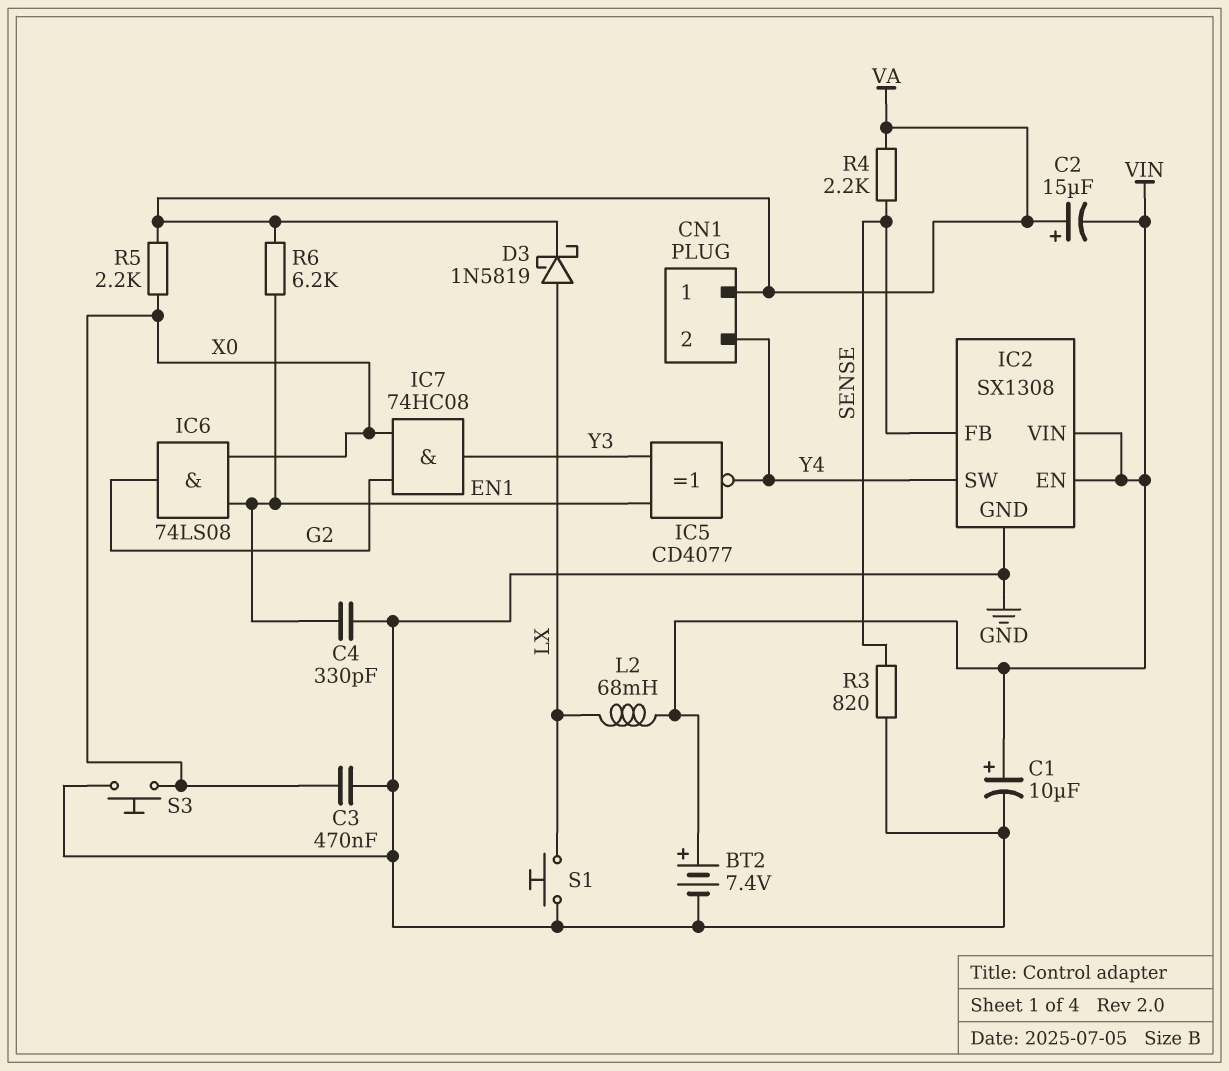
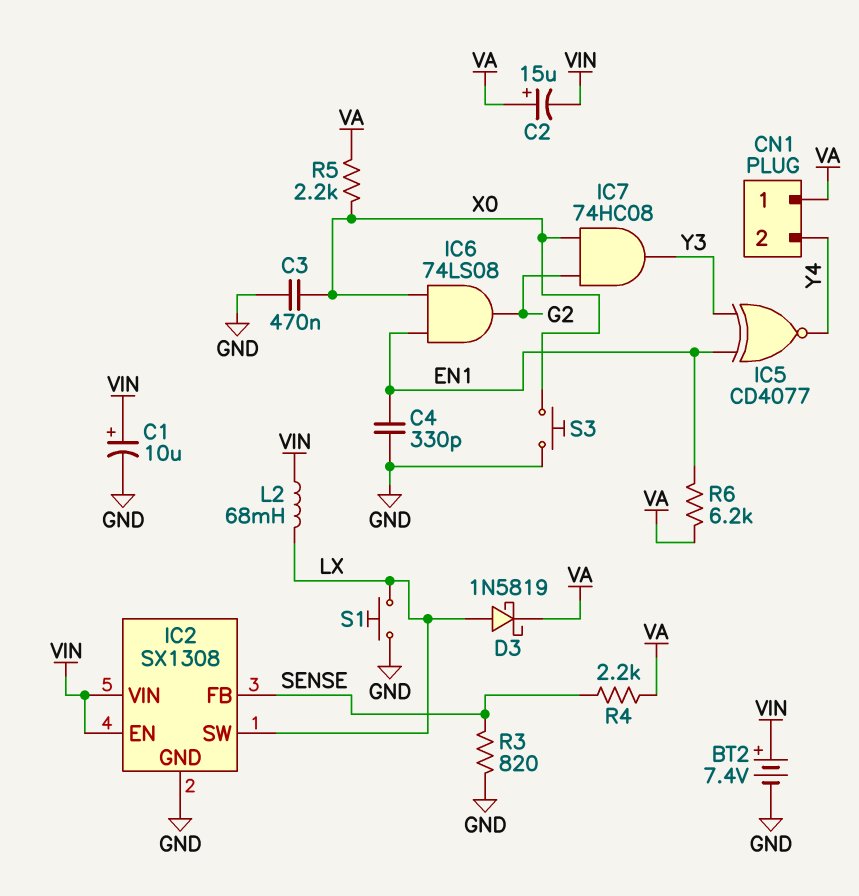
IC2 pin SW: Y4 -> LX

